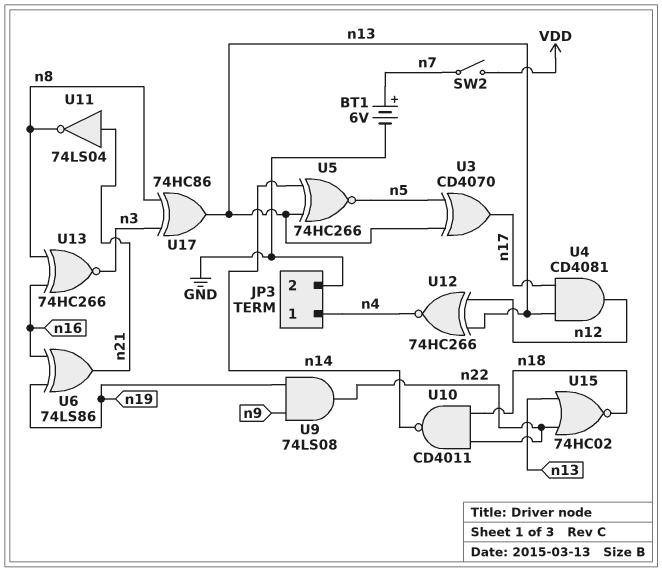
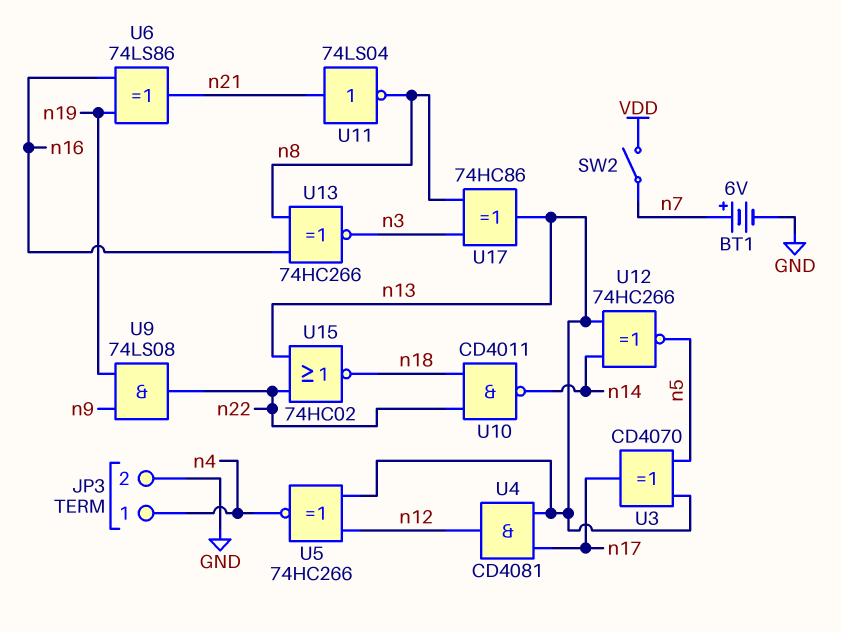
U5: XNOR 74HC266 (in n13, in n14, out n5) -> XNOR 74HC266 (in n12, in n13, out n4)
U12: XNOR 74HC266 (in n12, in n13, out n4) -> XNOR 74HC266 (in n13, in n14, out n5)

